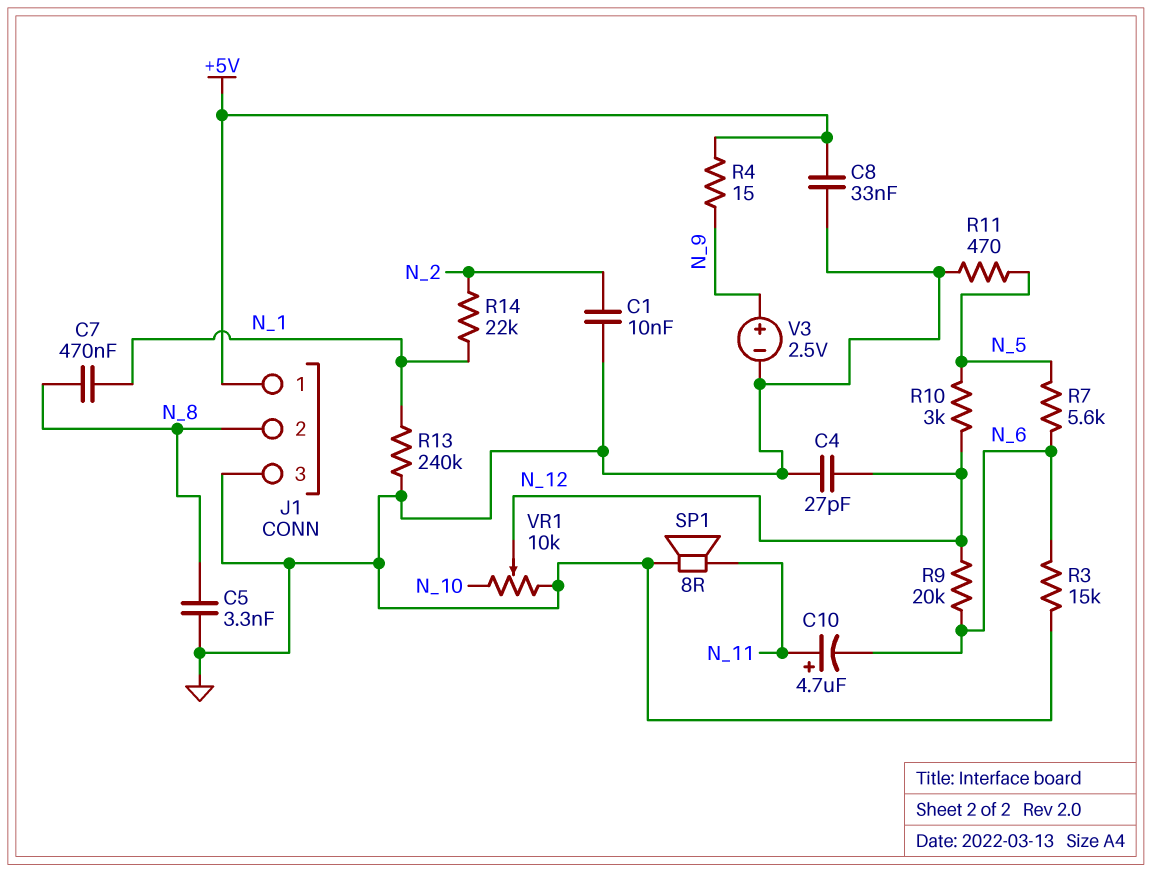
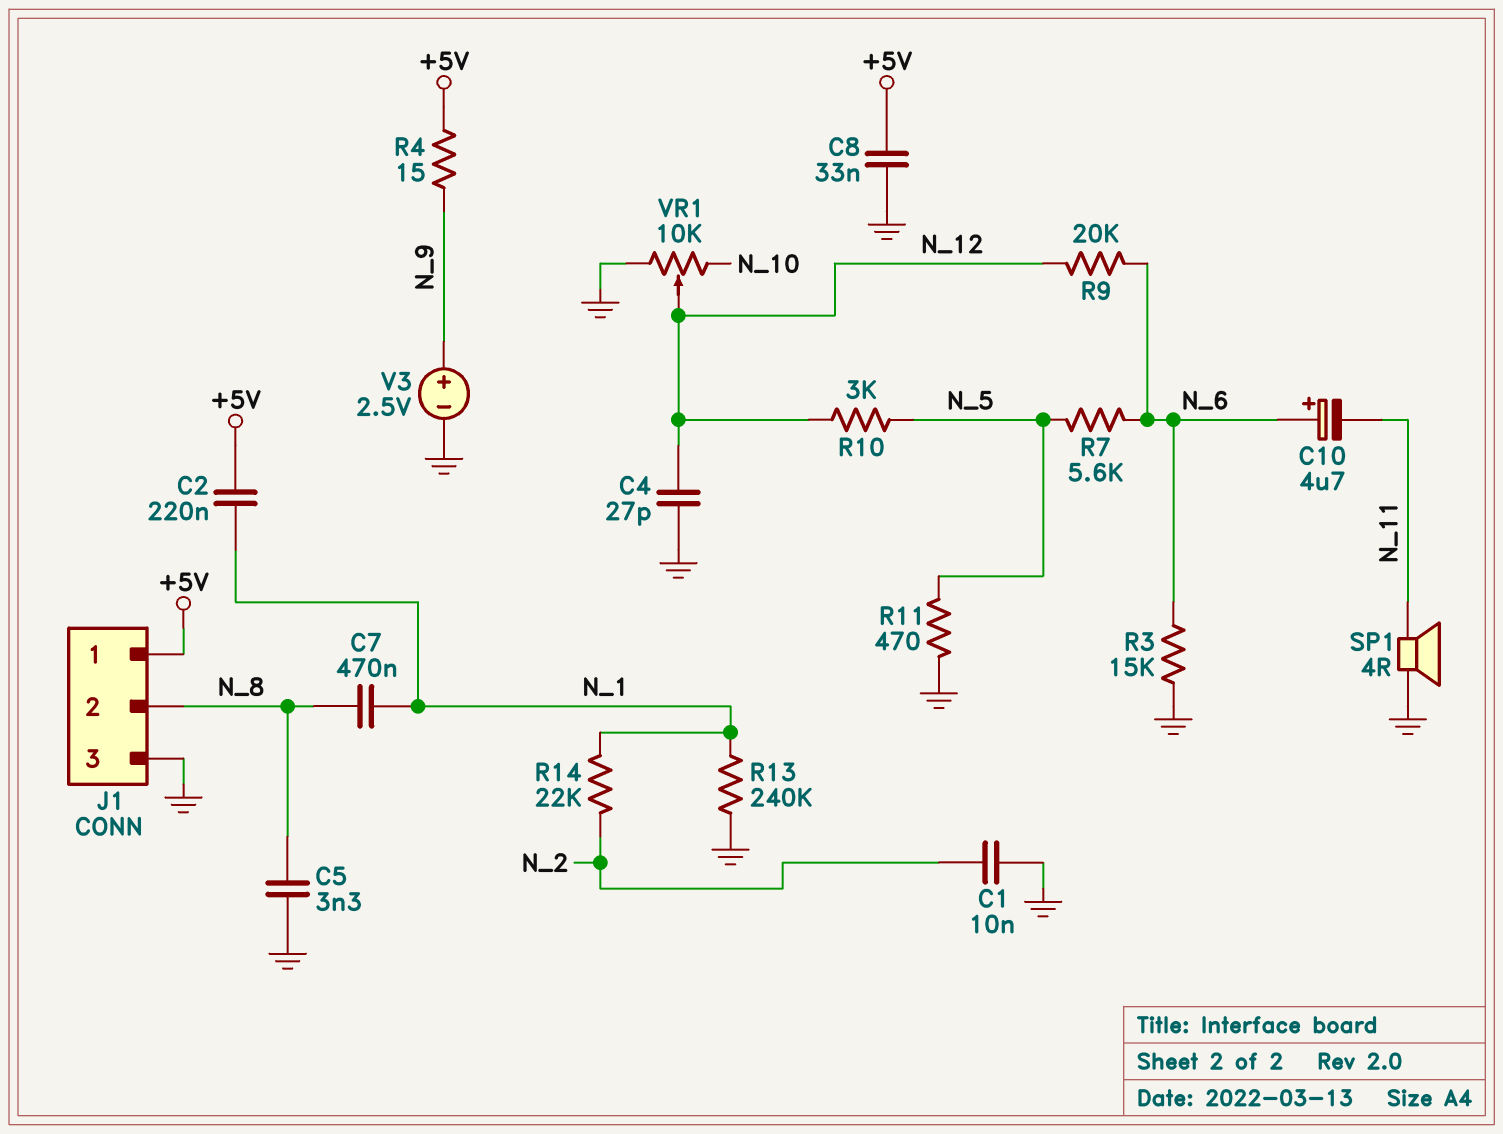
C2: none -> 220nF (+5V, N_1)
C10: 4.7uF (plus N_11, minus N_6) -> 4.7uF (plus N_6, minus N_11)
SP1: speaker 8R (GND, N_11) -> speaker 4R (GND, N_11)

